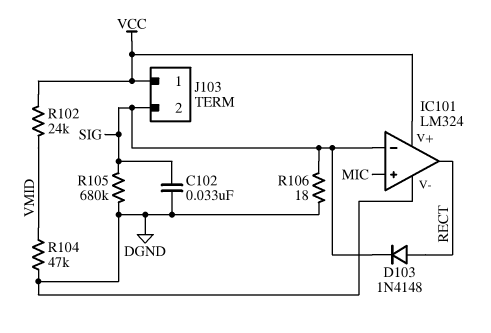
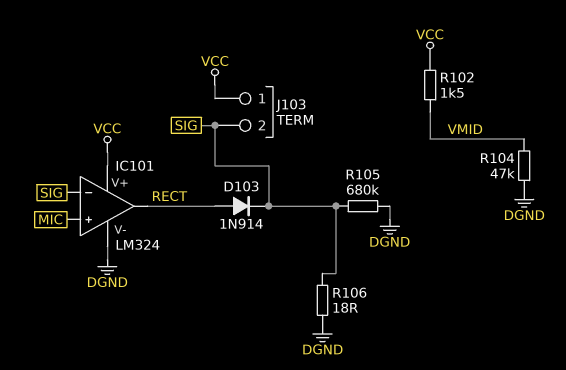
C102: 33nF (DGND, SIG) -> none
D103: diode 1N4148 (A RECT, K SIG) -> diode 1N914 (A RECT, K SIG)
R102: 24k (VCC, VMID) -> 1.5k (VCC, VMID)

